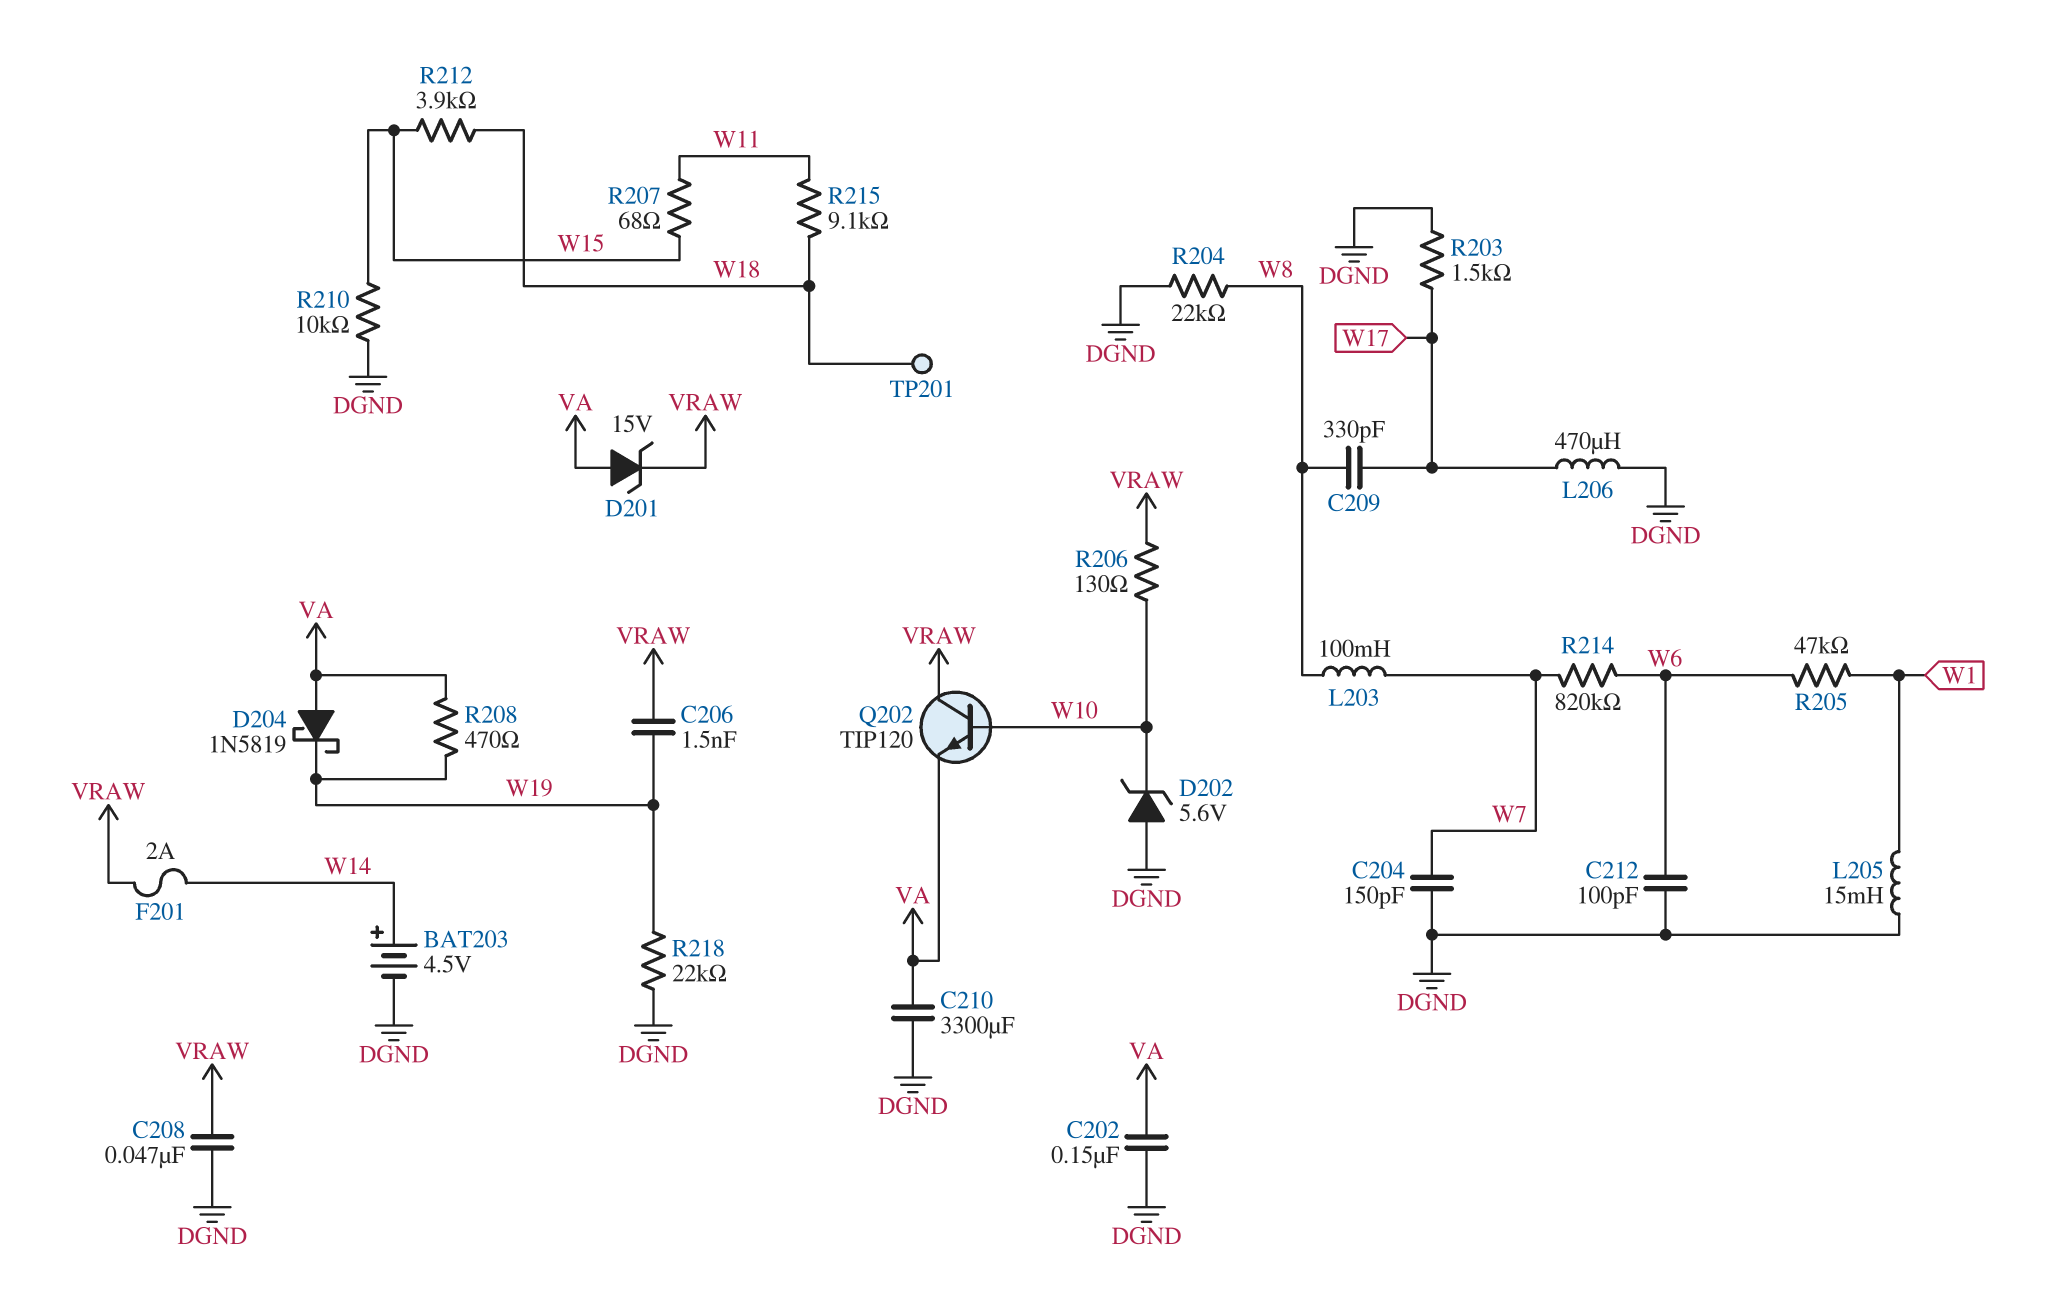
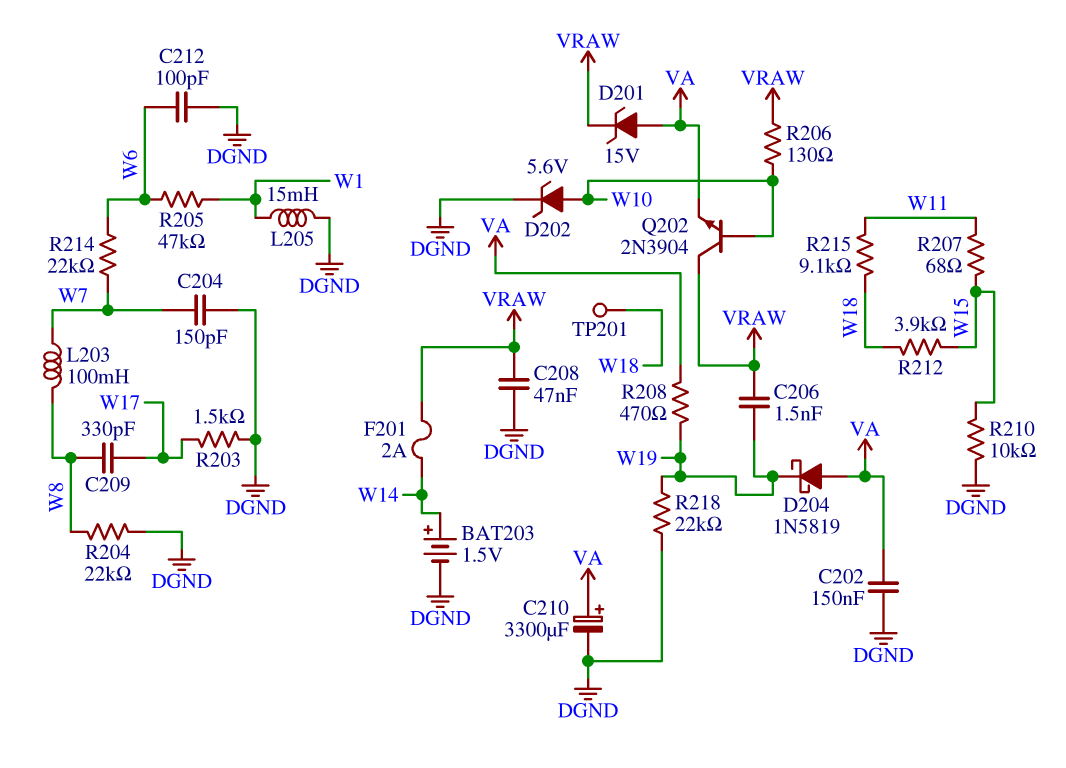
BAT203: 4.5V (plus W14, minus DGND) -> 1.5V (plus W14, minus DGND)
C210: 3300uF (DGND, VA) -> 3300uF (plus VA, minus DGND)
D202: zener 5.6V (A DGND, K W10) -> zener 5.6V (A W10, K DGND)
L206: 470uH (DGND, W17) -> none
Q202: NPN TIP120 (B W10, C VRAW, E VA) -> NPN 2N3904 (B W10, C VRAW, E VA)
R214: 820k (W6, W7) -> 22k (W6, W7)

